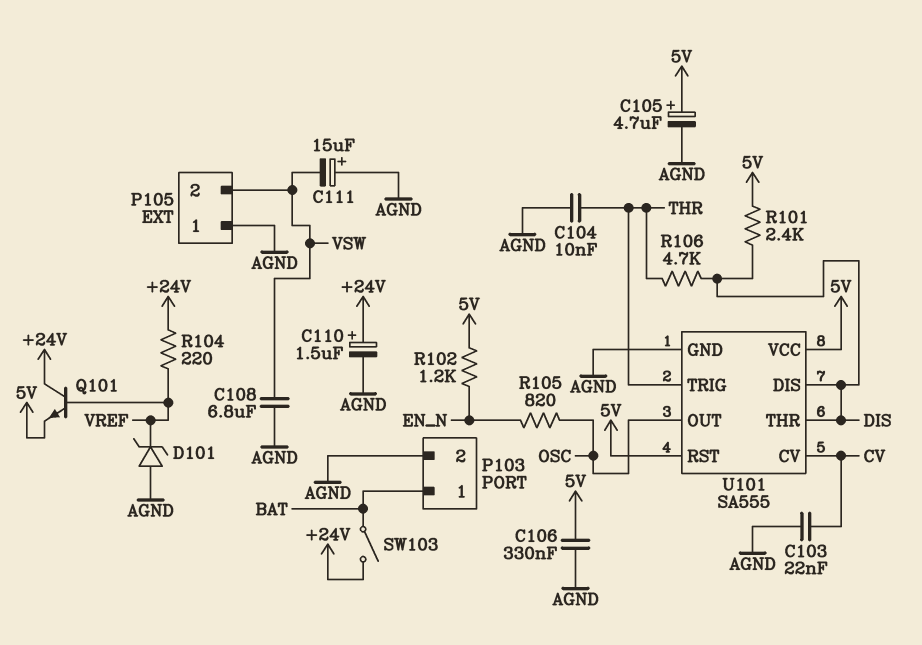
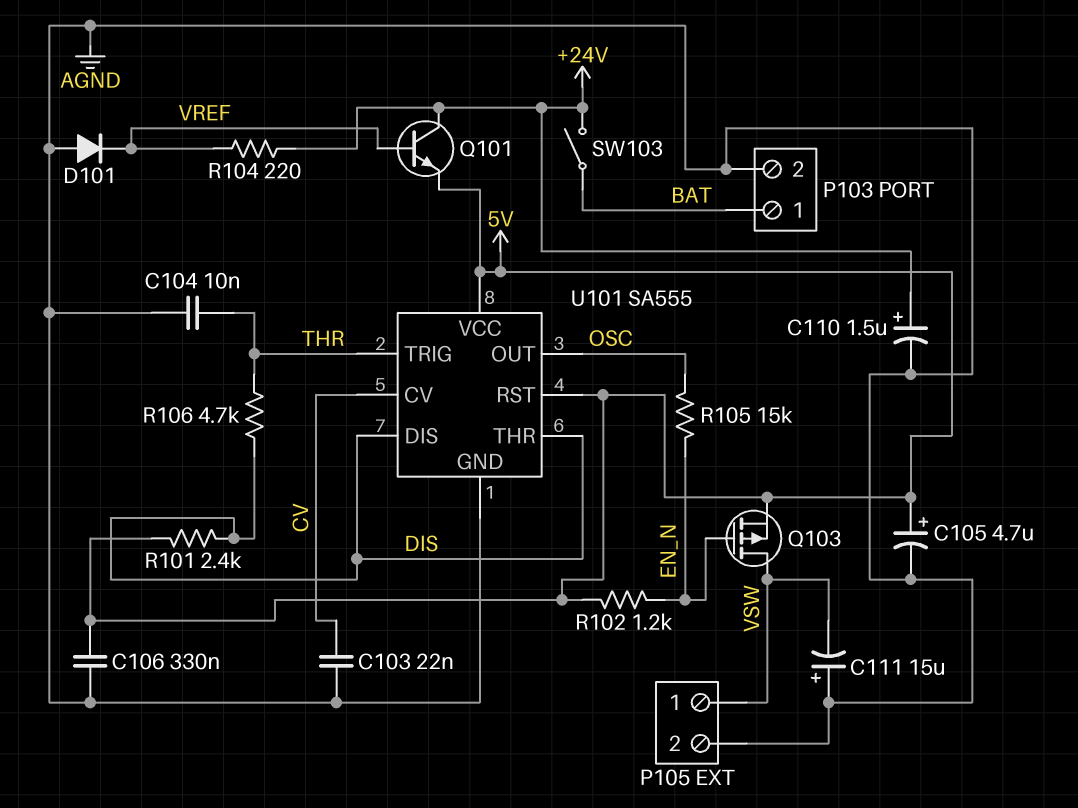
C108: 6.8uF (AGND, VSW) -> none
D101: zener (A AGND, K VREF) -> diode (A AGND, K VREF)
P105 pin 1: AGND -> VSW
P105 pin 2: VSW -> AGND
Q103: none -> PMOS (G EN_N, D VSW, S 5V)
R105: 820 (EN_N, OSC) -> 15k (EN_N, OSC)

